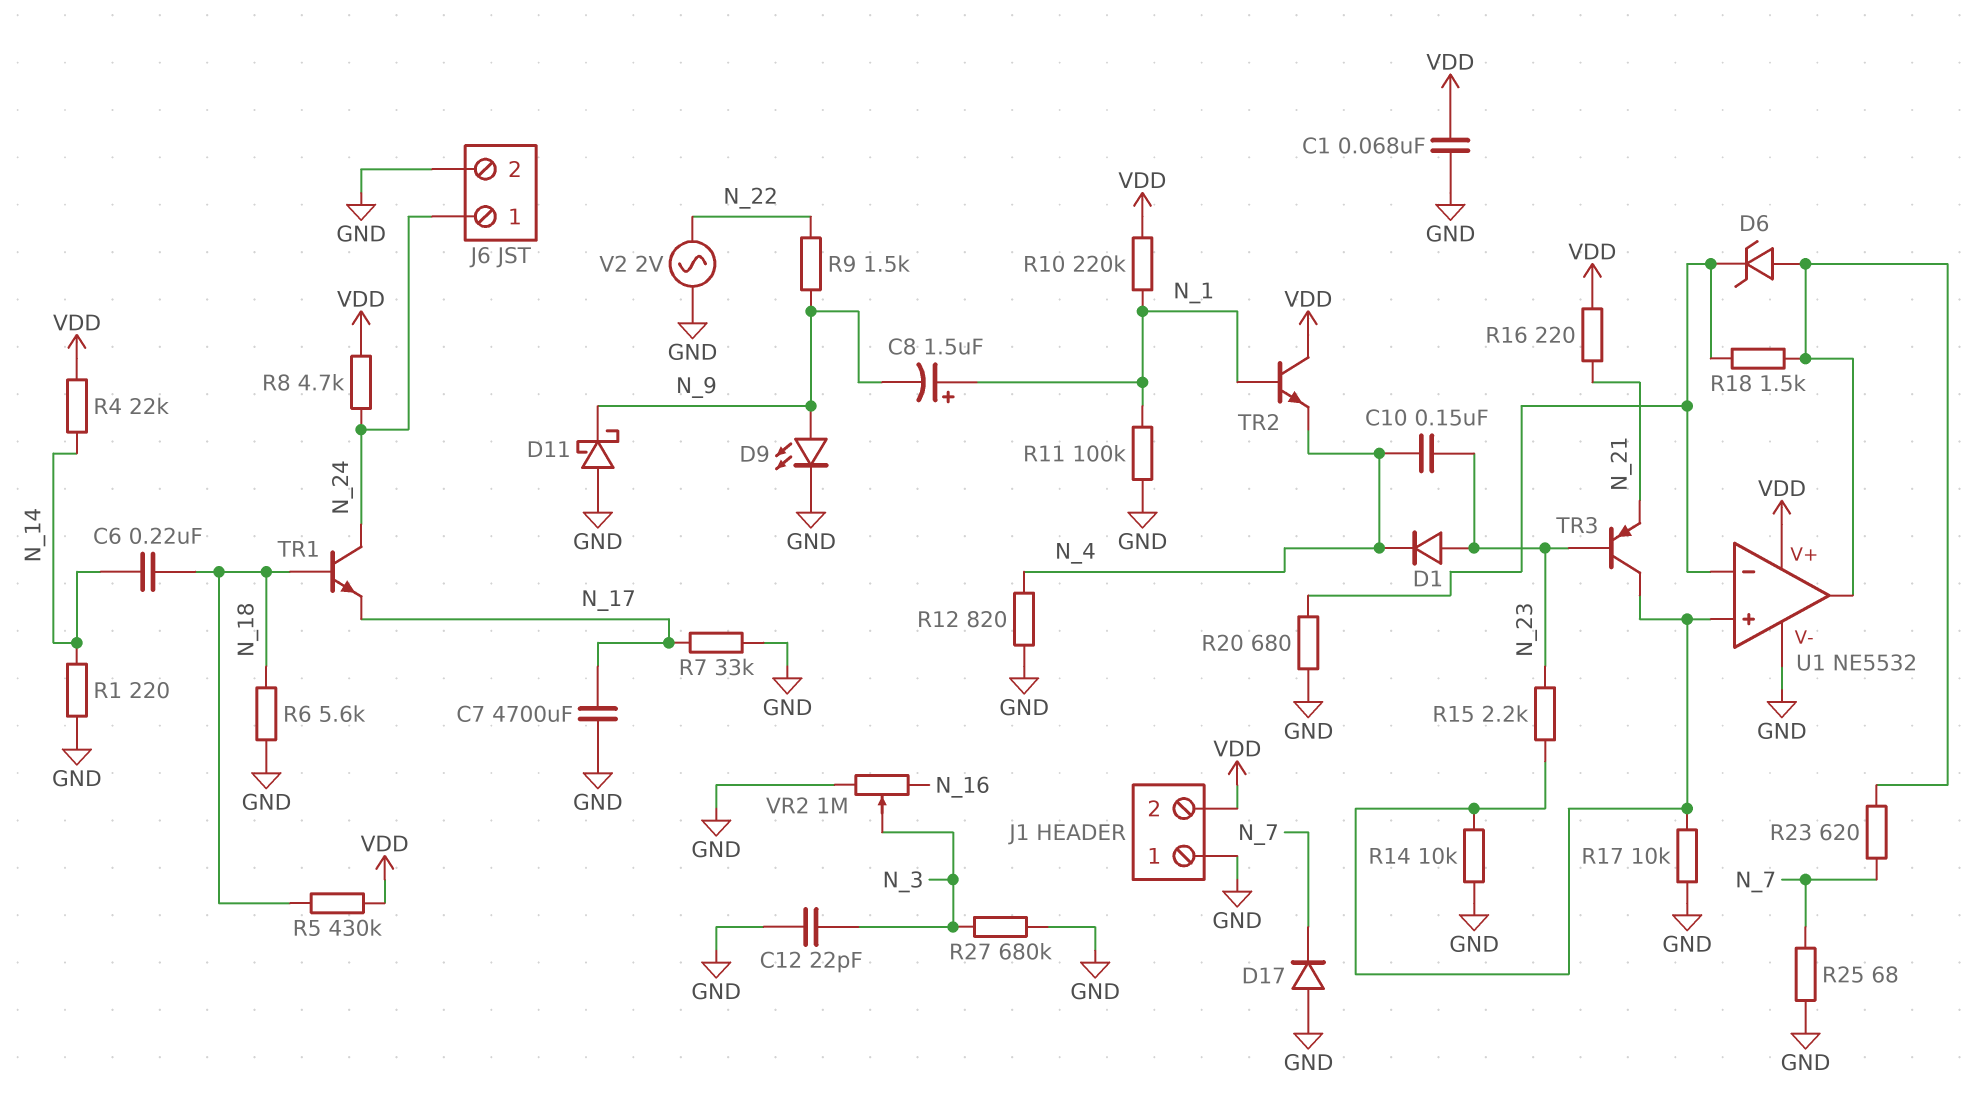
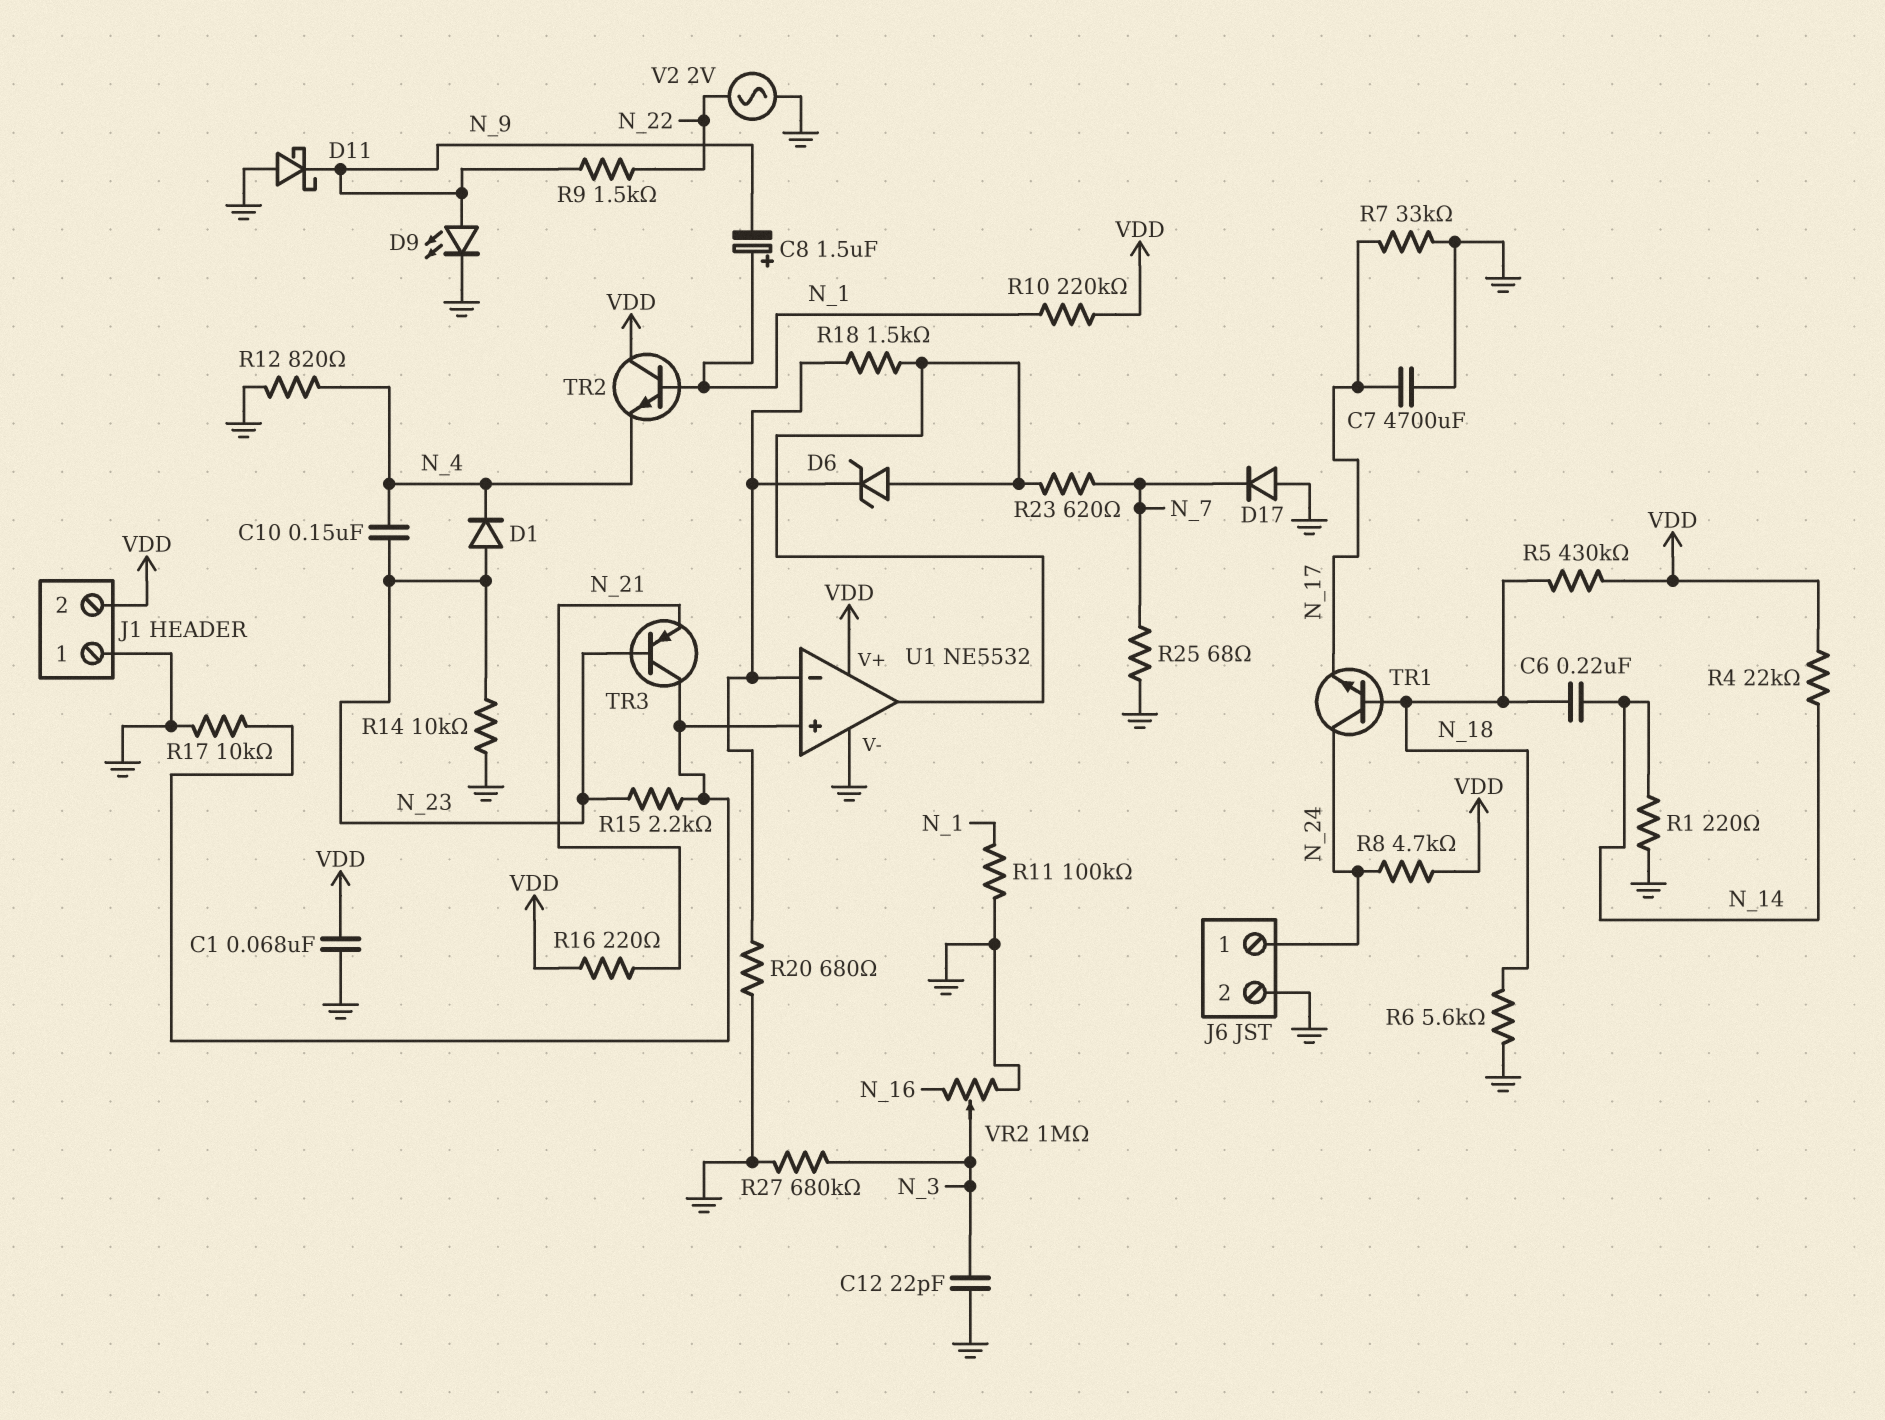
R14: 10k (GND, U1/in+) -> 10k (GND, N_23)

